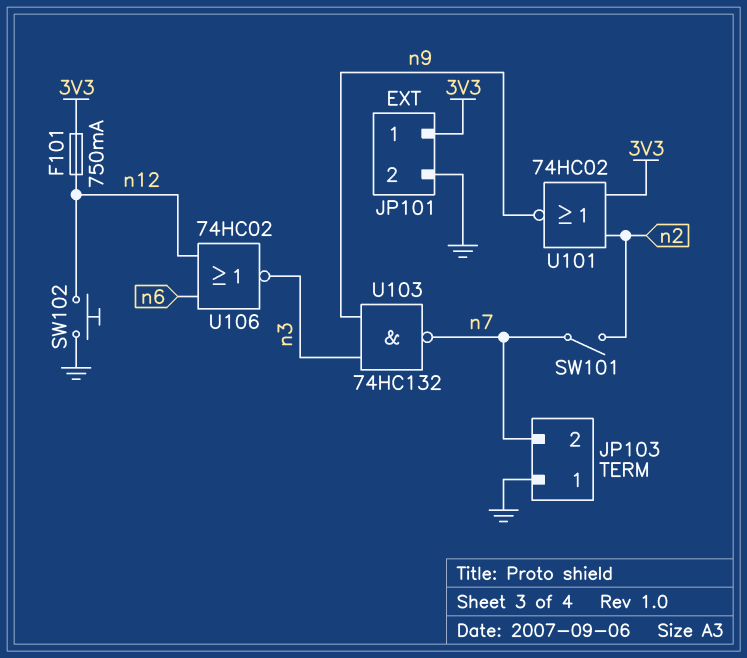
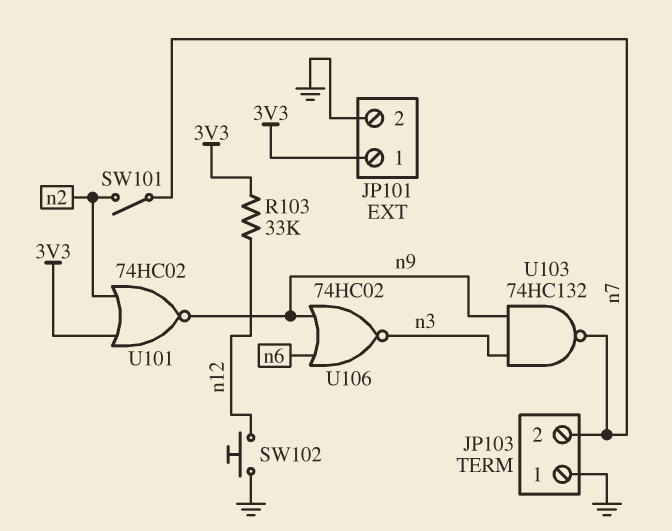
F101: 750mA (3V3, n12) -> none
R103: none -> 33k (3V3, n12)
U106: NOR 74HC02 (in n6, in n12, out n3) -> NOR 74HC02 (in n6, in n9, out n3)

